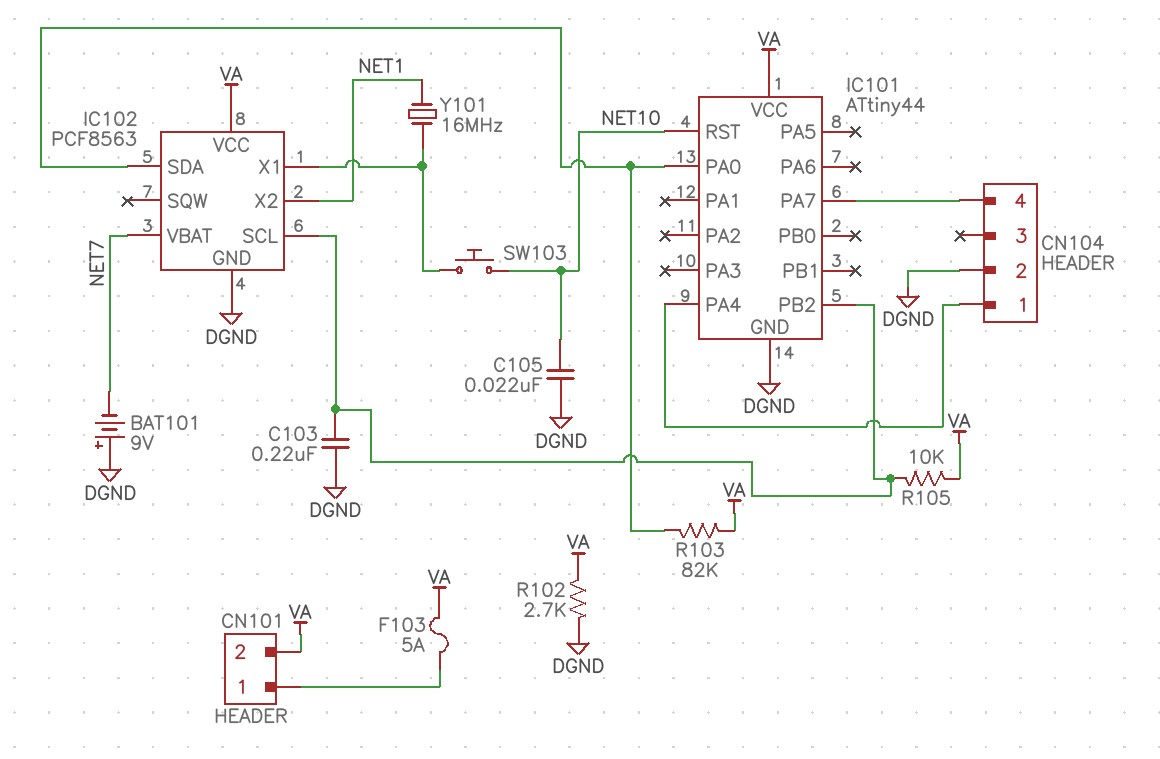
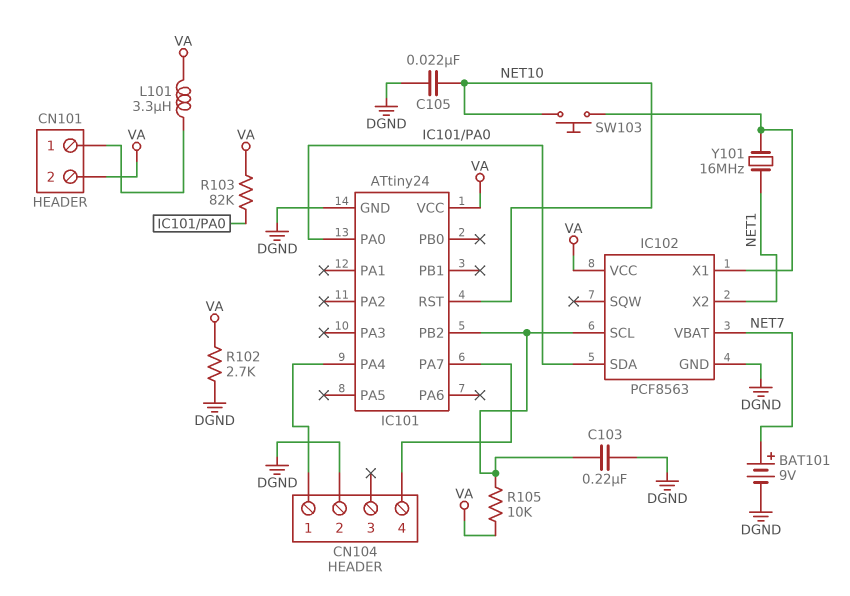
BAT101: 9V (plus DGND, minus NET7) -> 9V (plus NET7, minus DGND)
F103: 5A (CN101/1, VA) -> none
IC101: ATtiny44 -> ATtiny24
L101: none -> 3.3uH (CN101/1, VA)

